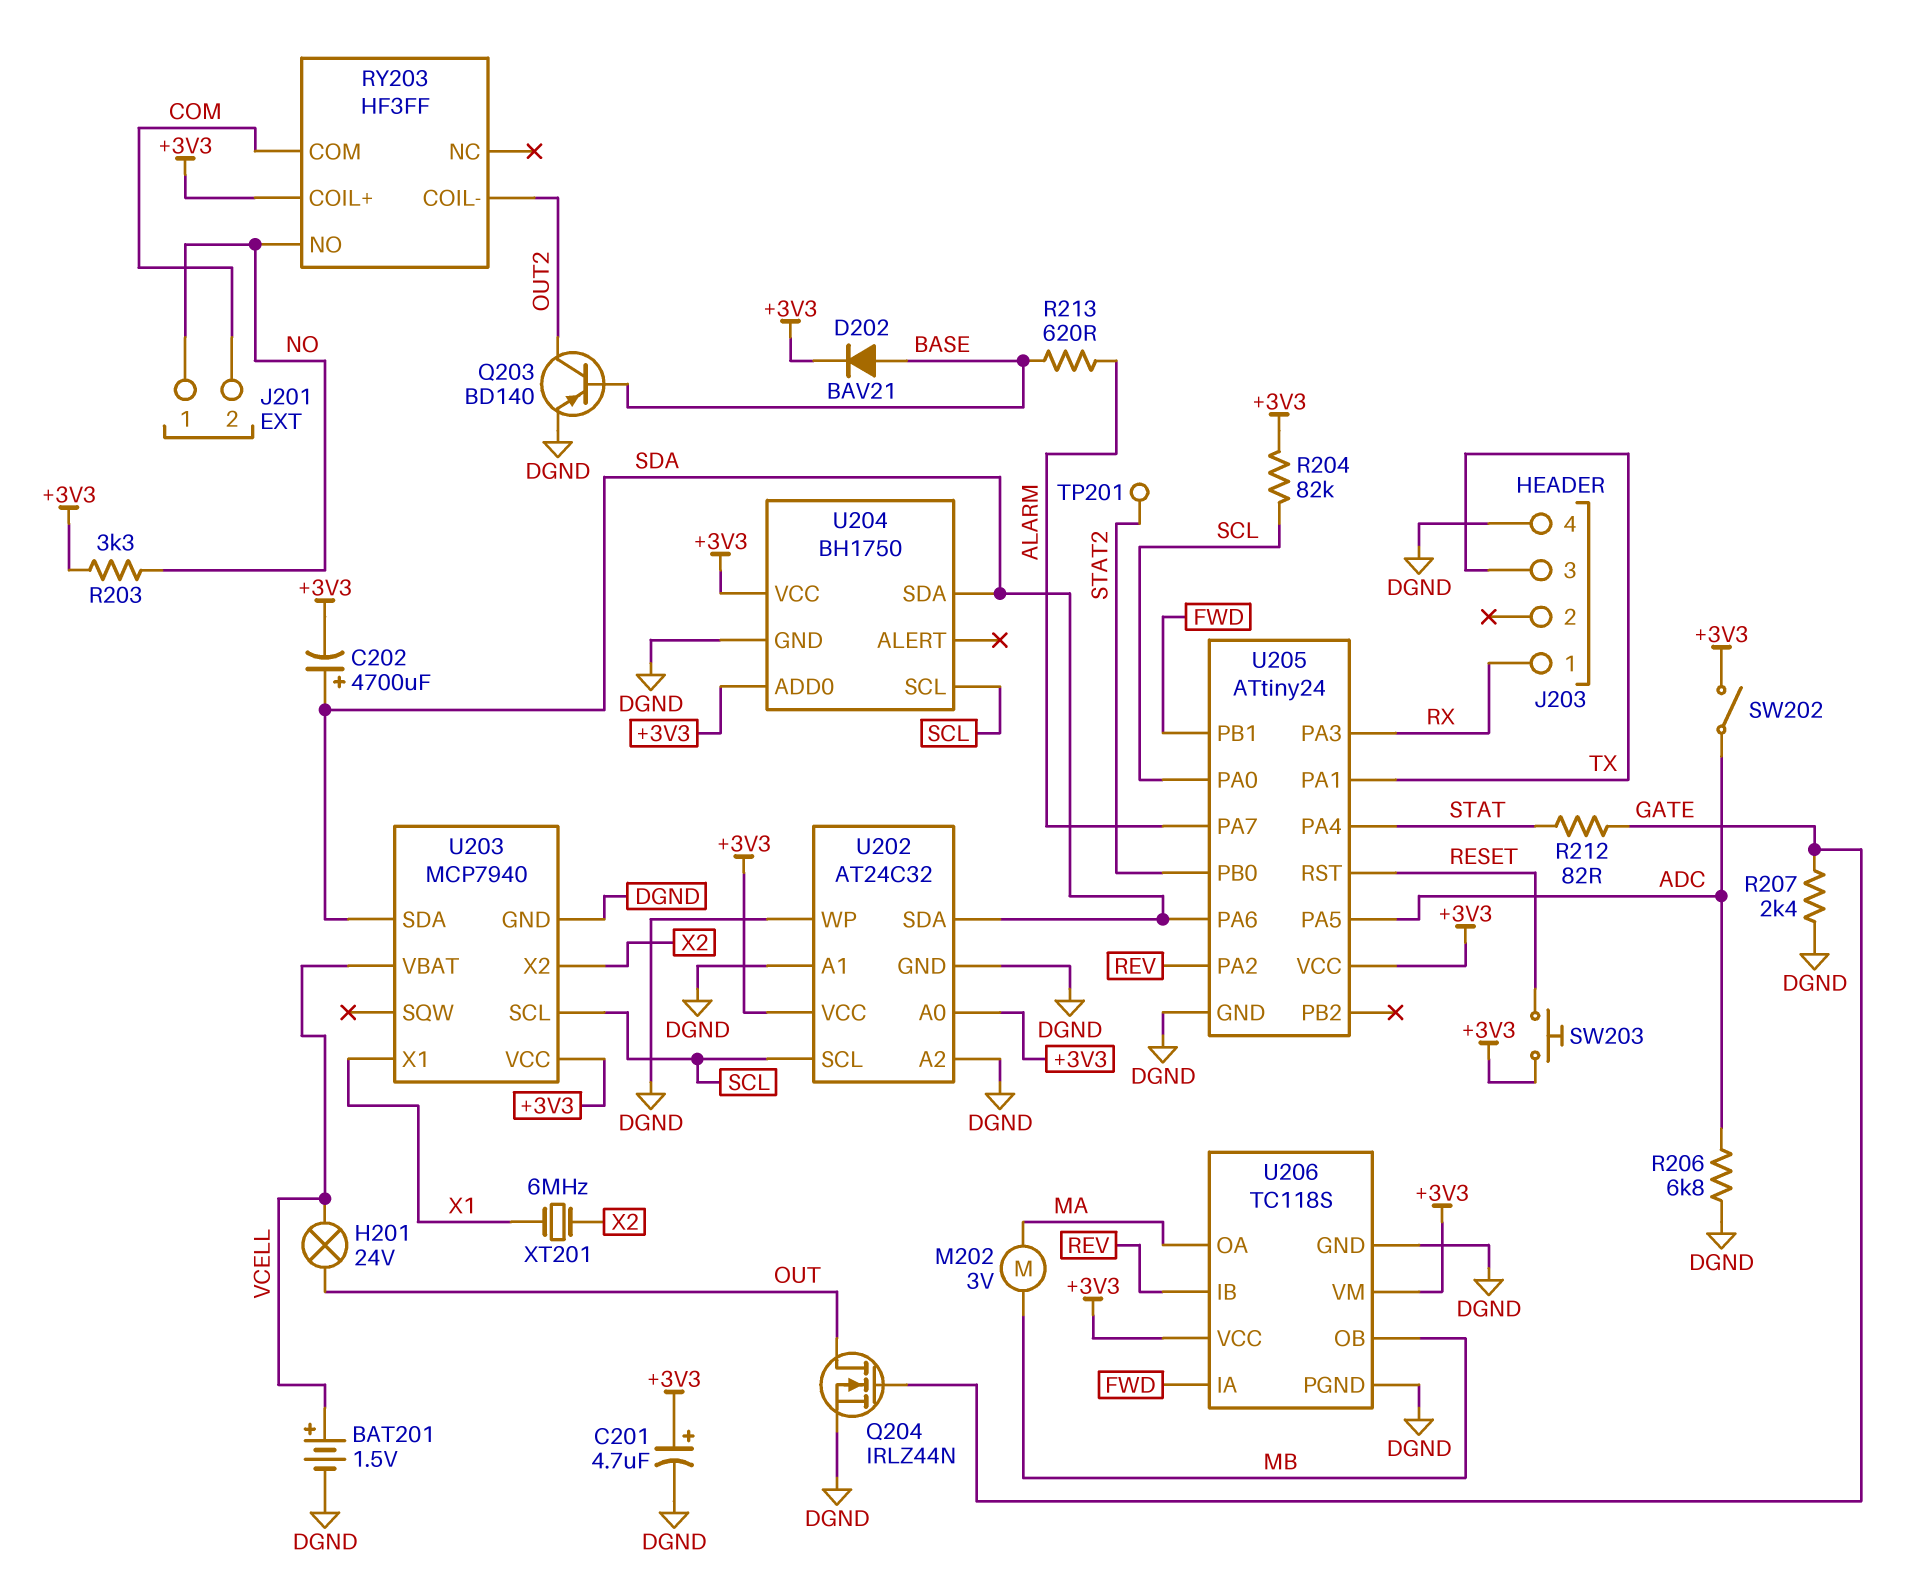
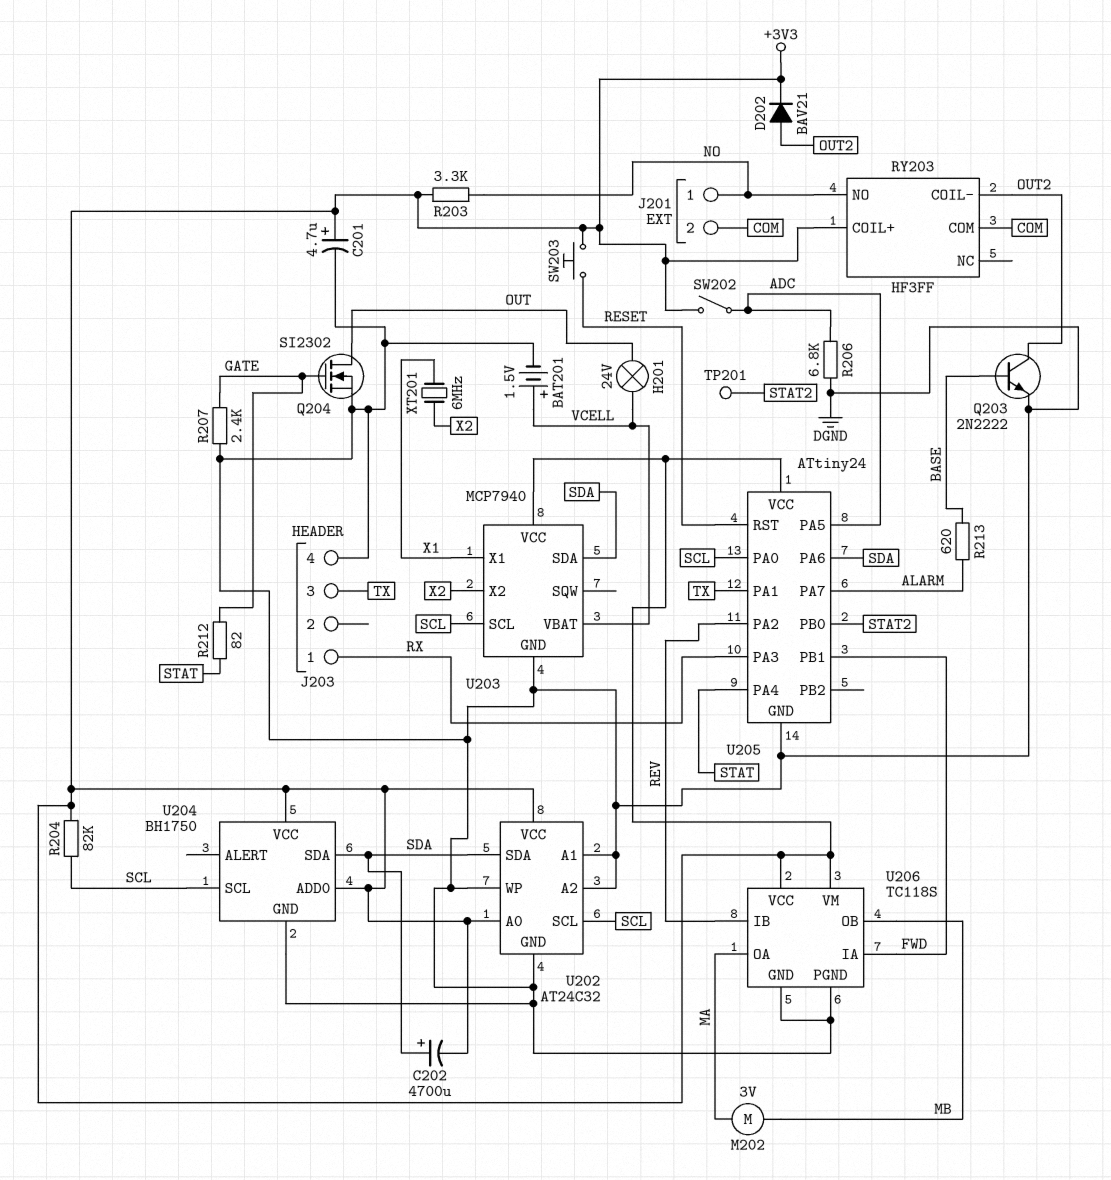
D202: diode BAV21 (A BASE, K +3V3) -> diode BAV21 (A OUT2, K +3V3)
Q203: PNP BD140 (B BASE, C OUT2, E DGND) -> NPN 2N2222 (B BASE, C OUT2, E DGND)
Q204: NMOS IRLZ44N (G GATE, D OUT, S DGND) -> NMOS SI2302 (G GATE, D OUT, S DGND)

